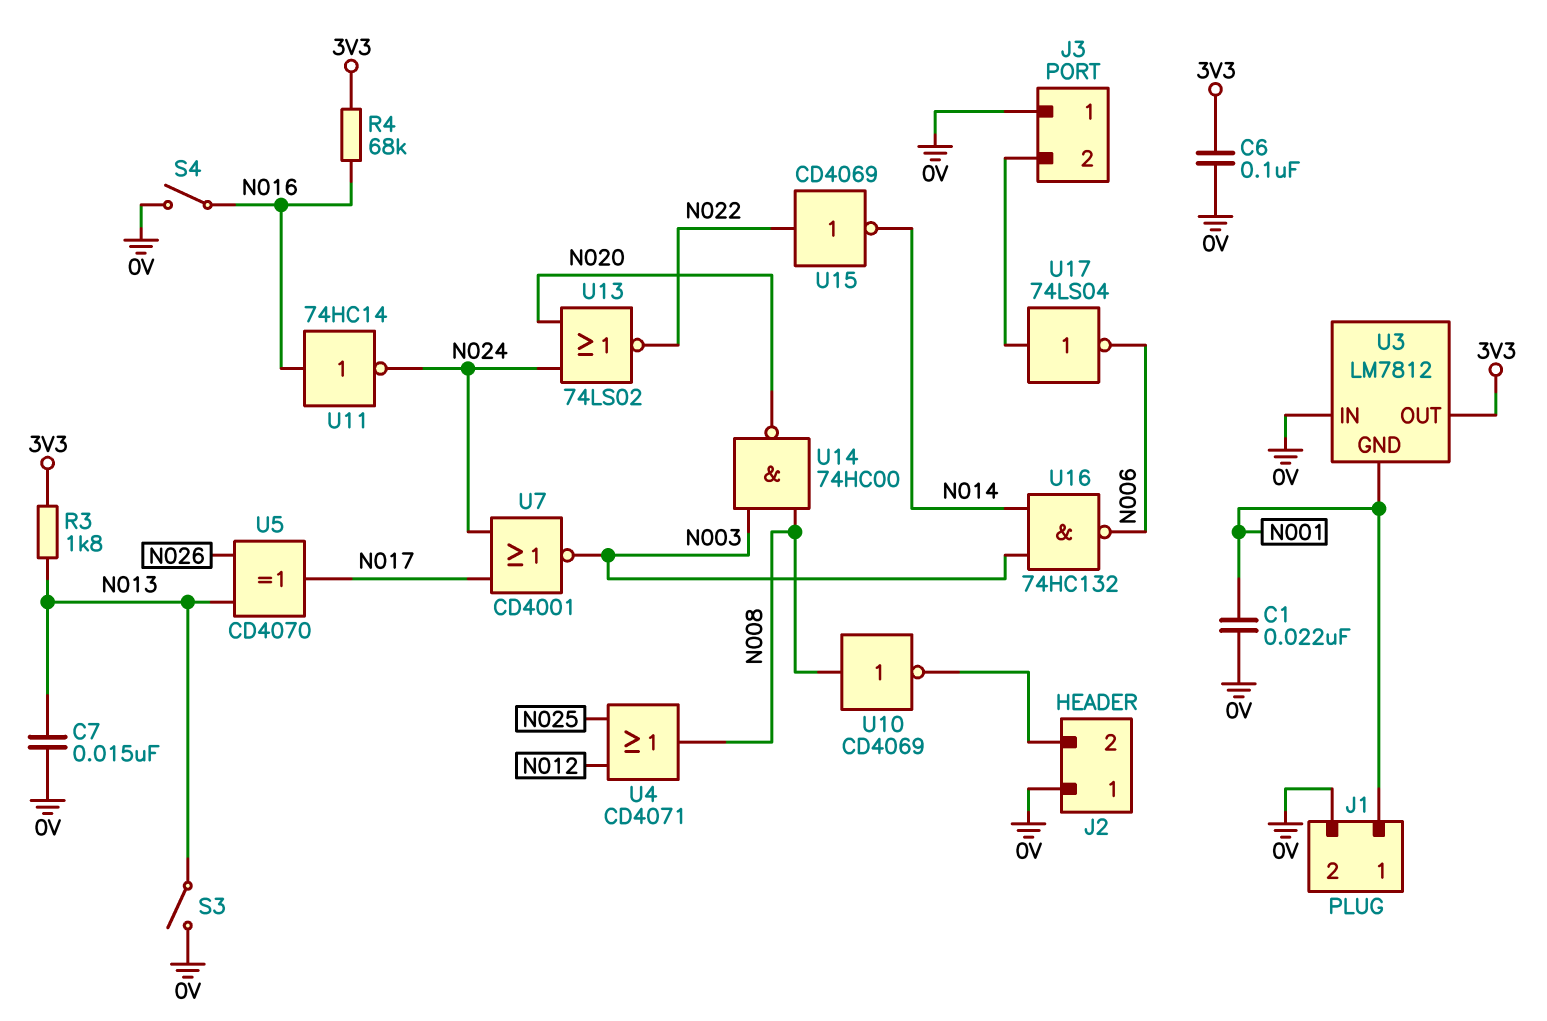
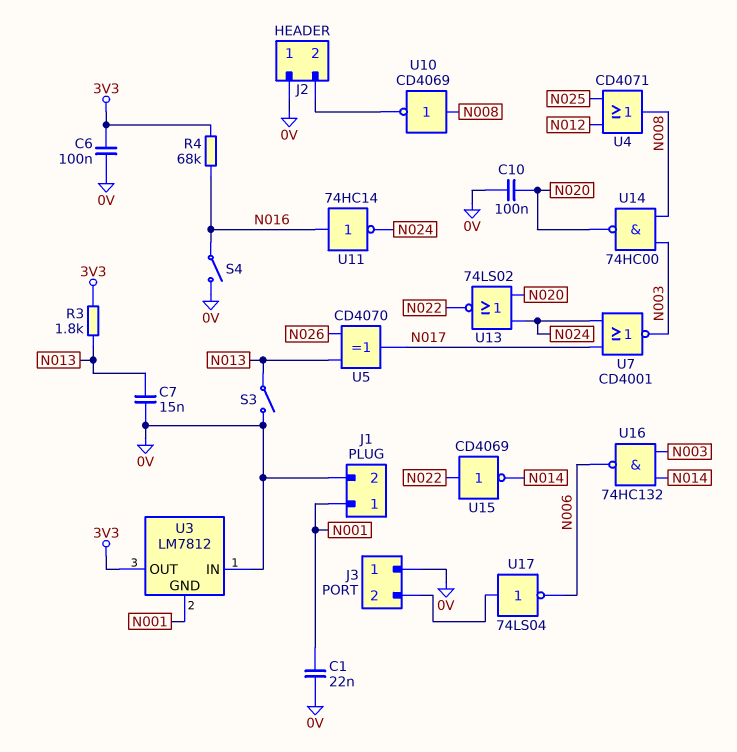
C10: none -> 100nF (0V, N020)

